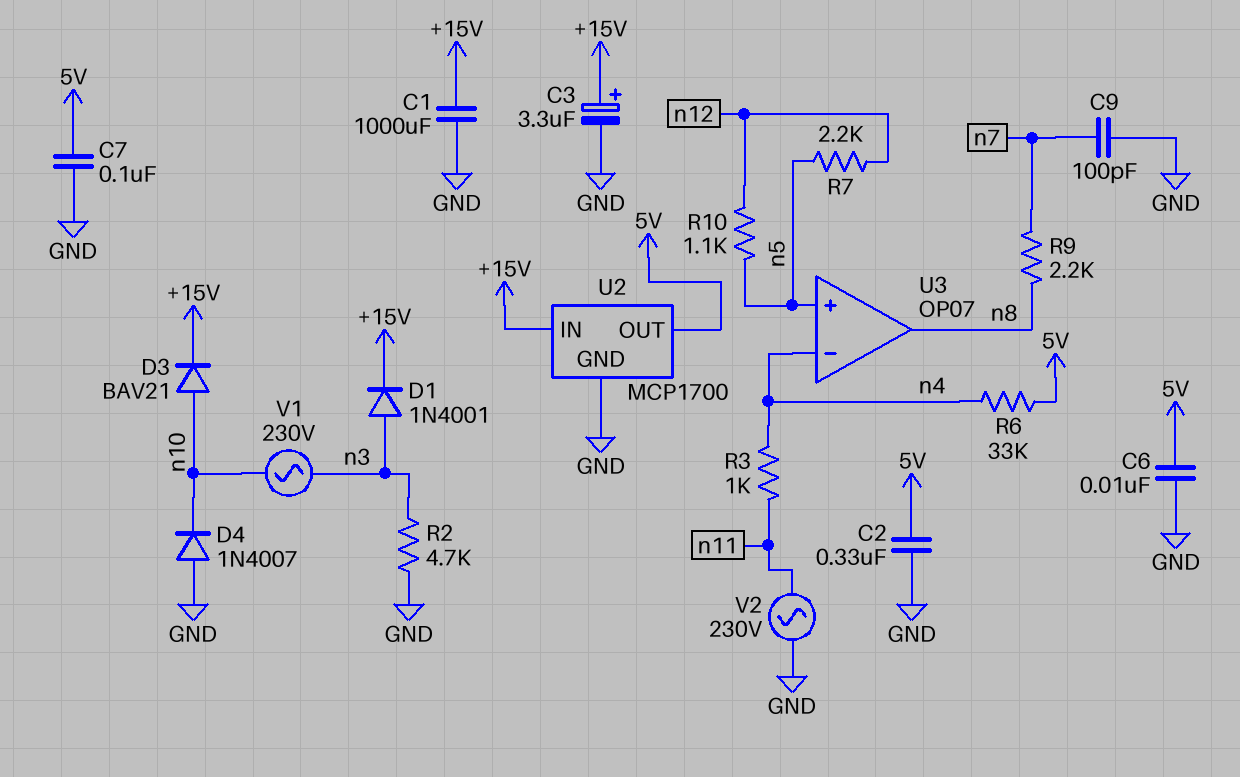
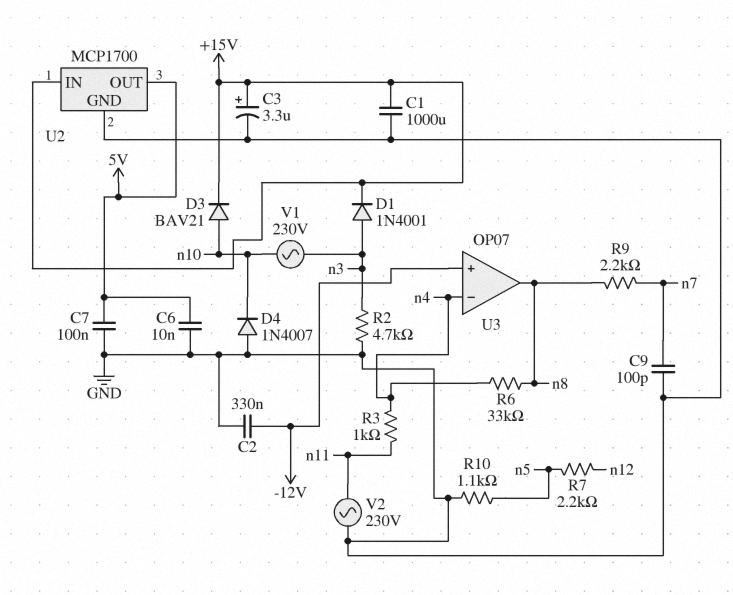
C2: 330nF (5V, GND) -> 330nF (-12V, GND)
R6: 33k (5V, n4) -> 33k (n4, n8)
R10: 1.1k (n5, n12) -> 1.1k (GND, n5)
U3 pin in+: n5 -> -12V

